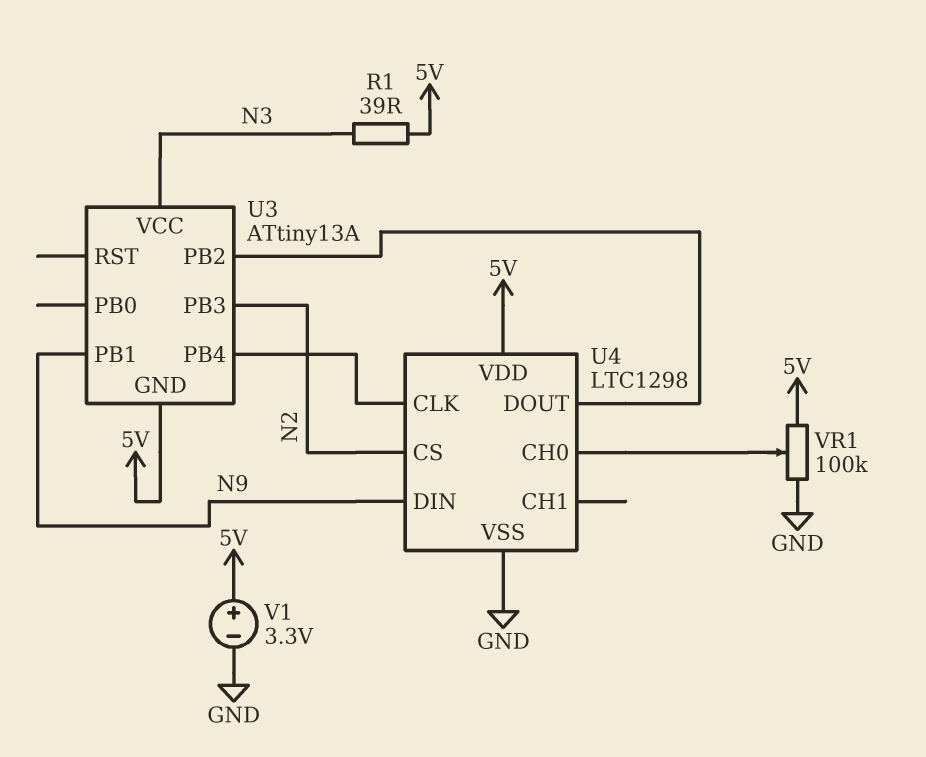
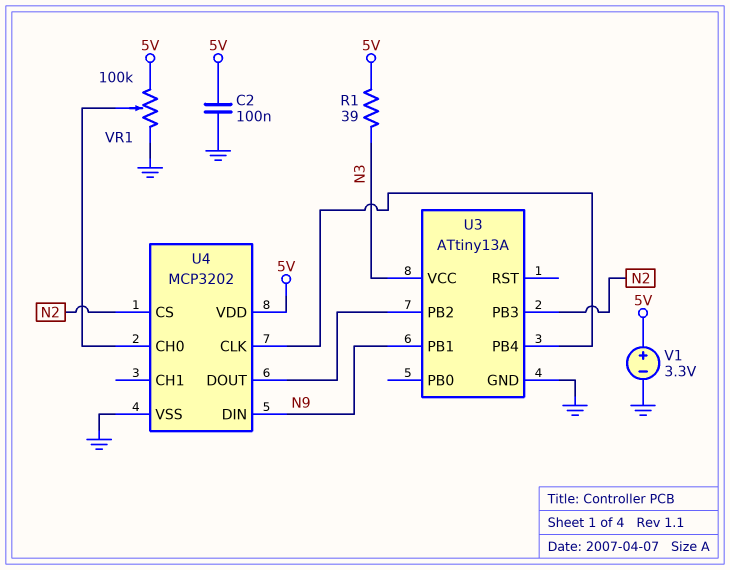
C2: none -> 100nF (5V, GND)
U3 pin GND: 5V -> GND
U4: LTC1298 -> MCP3202

